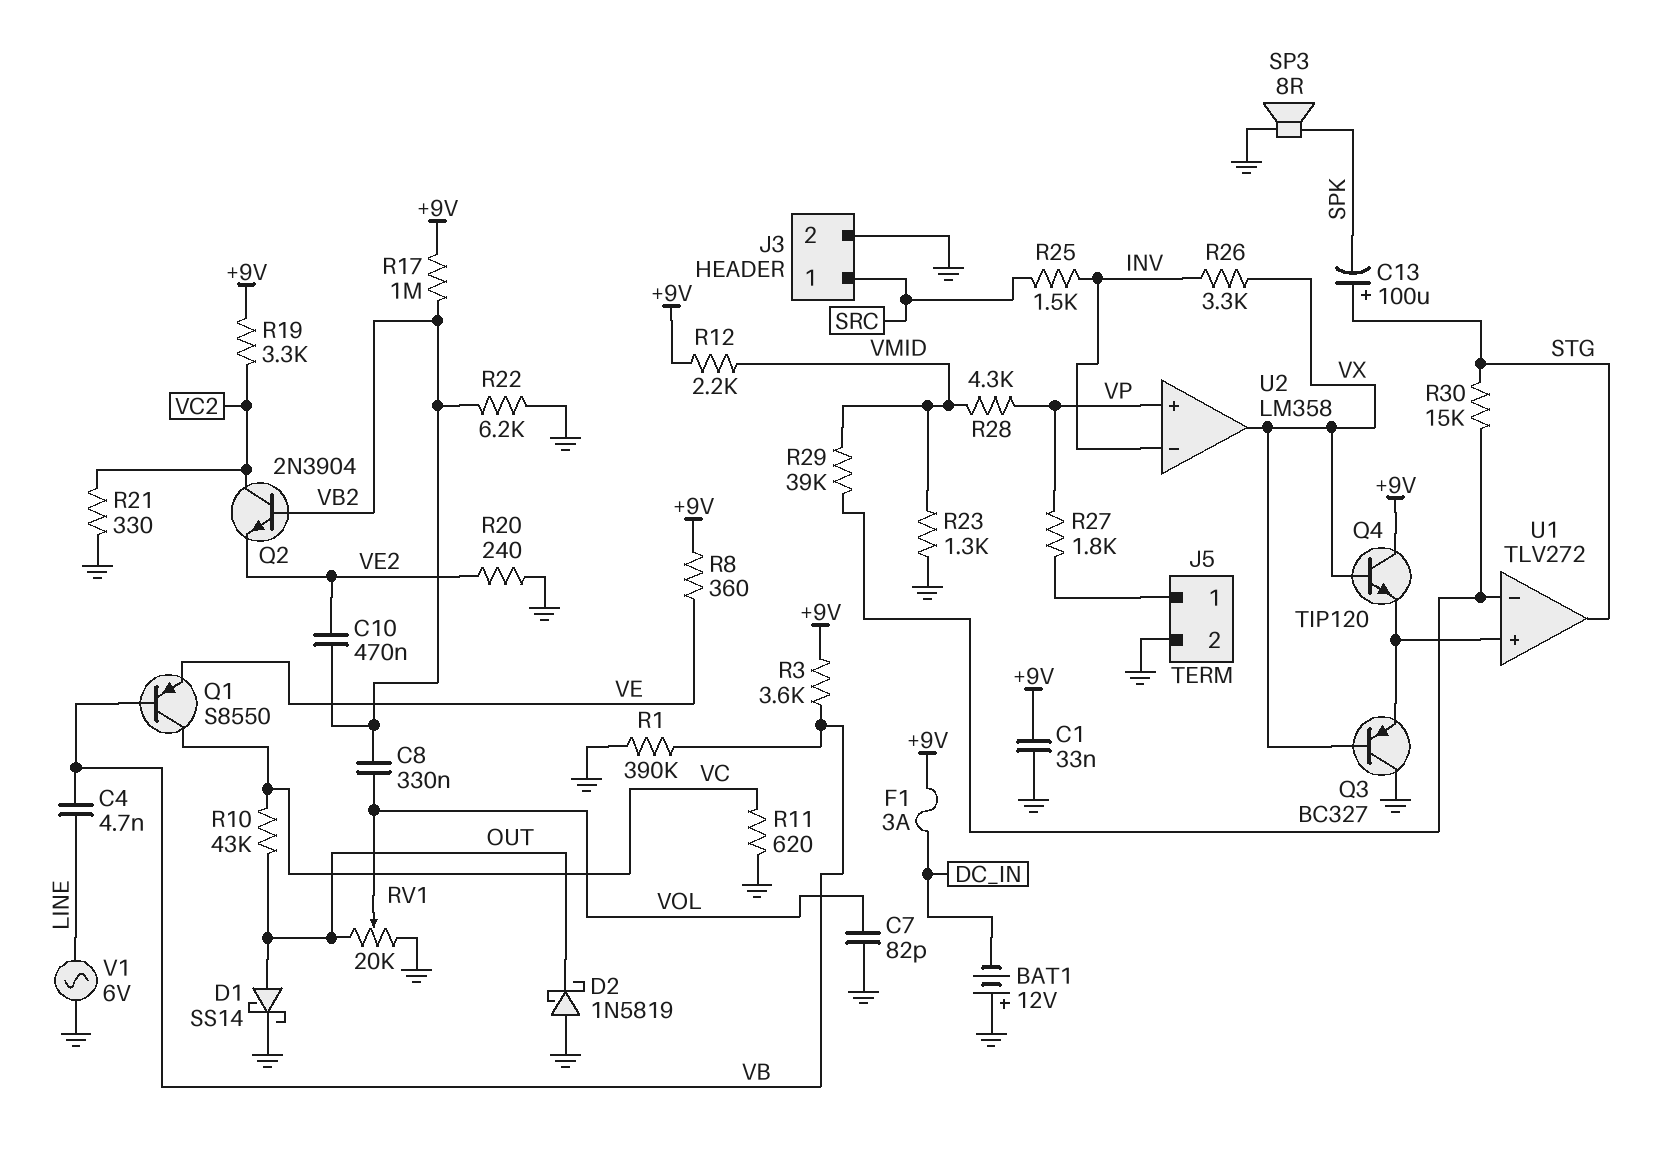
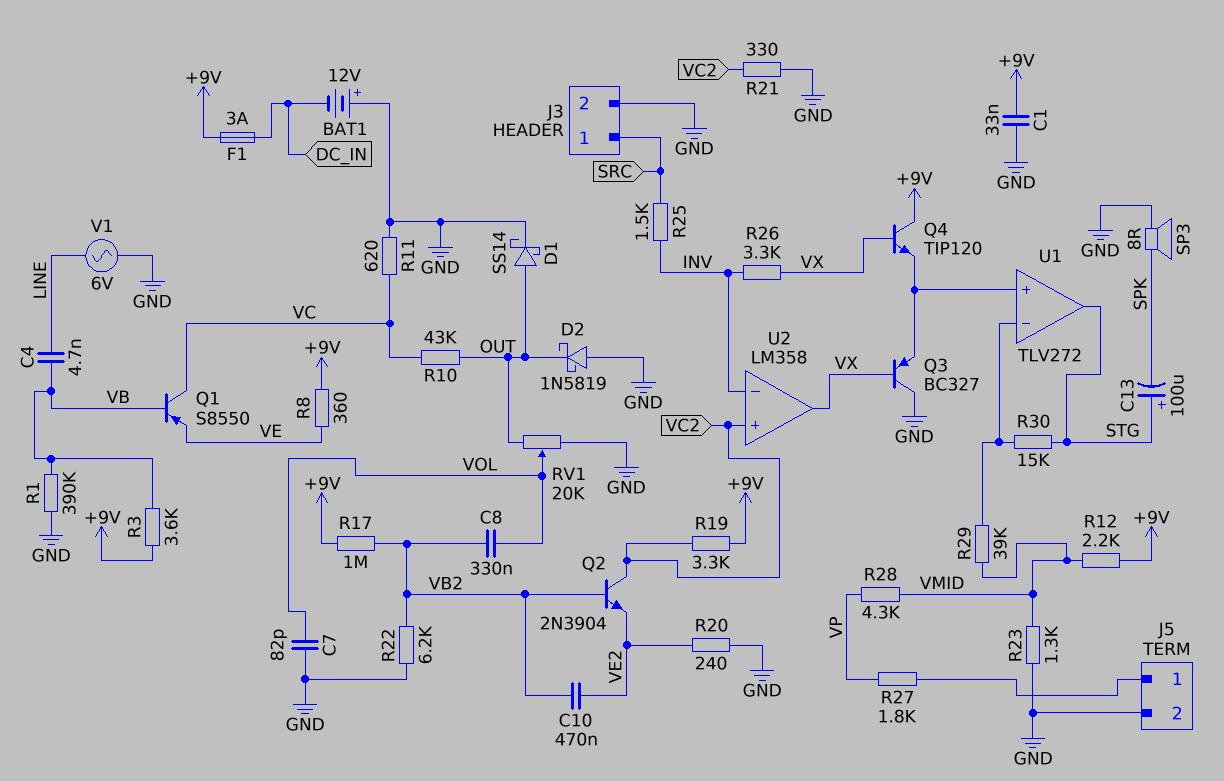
U2 pin in+: VP -> VC2

